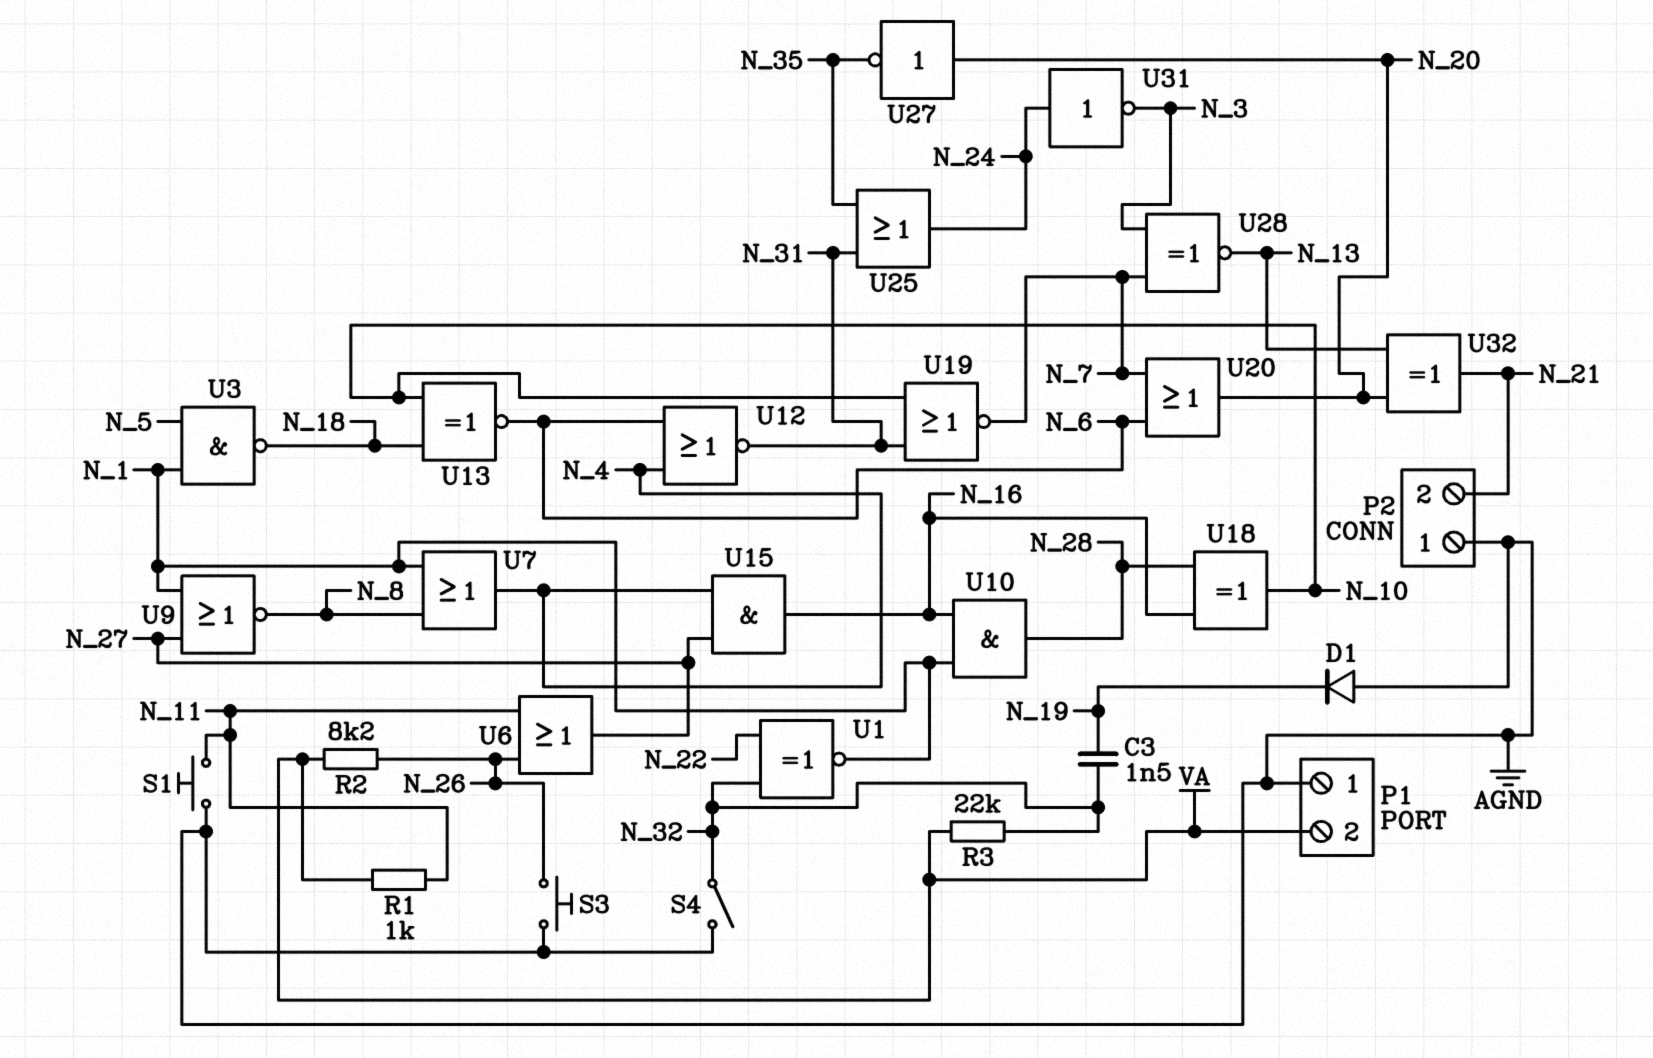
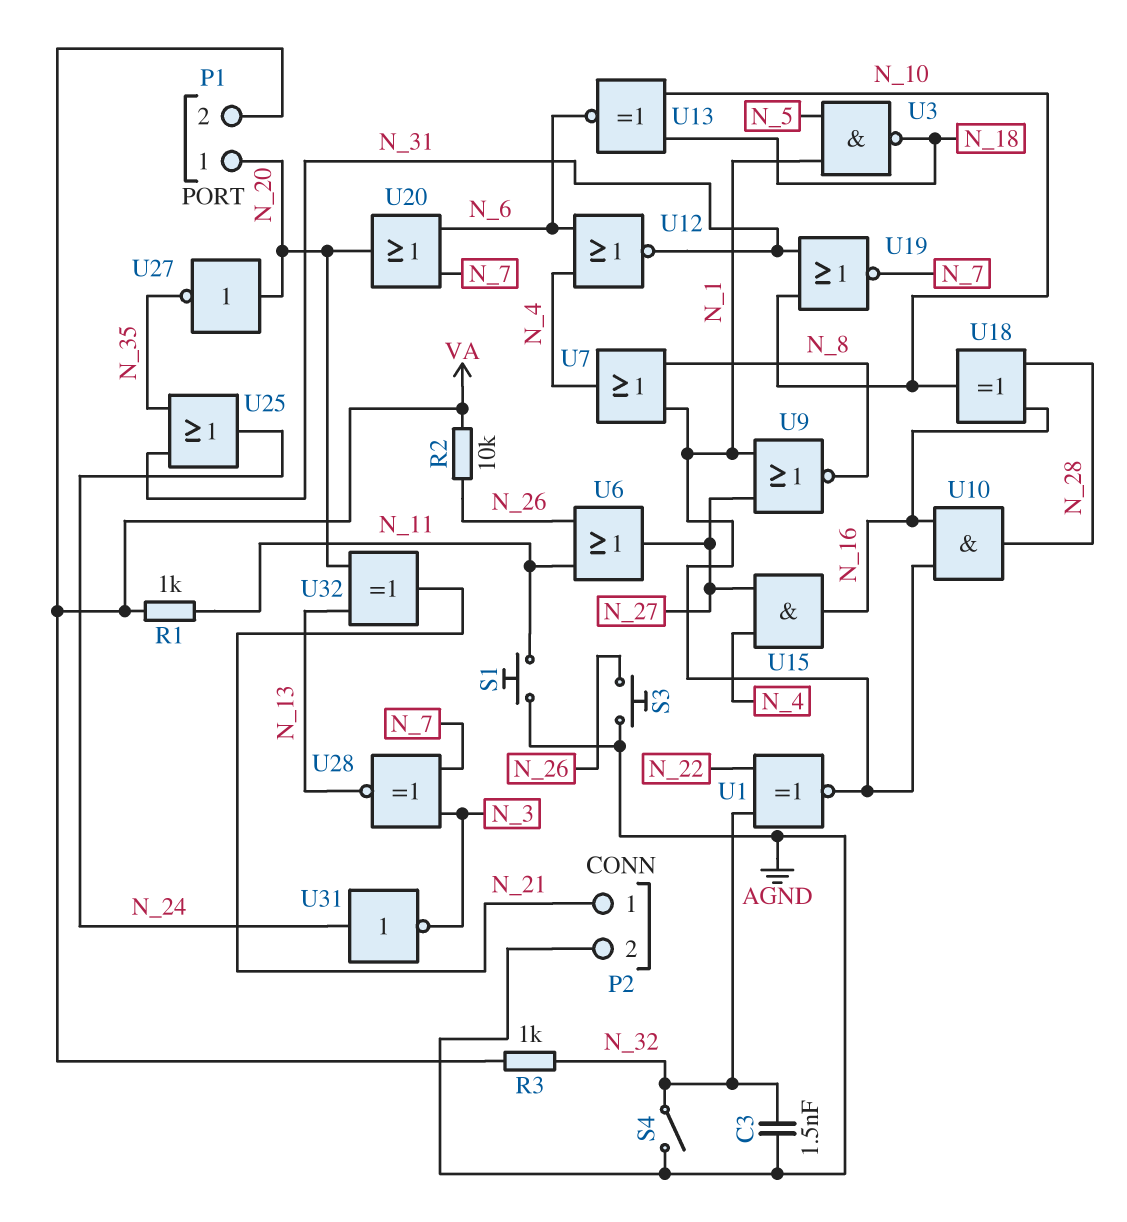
C3: 1.5nF (N_19, N_32) -> 1.5nF (AGND, N_32)
D1: diode (A AGND, K N_19) -> none
P1 pin 1: AGND -> N_20
P2 pin 1: AGND -> N_21
P2 pin 2: N_21 -> AGND
R2: 8.2k (N_26, VA) -> 10k (N_26, VA)
R3: 22k (N_32, VA) -> 1k (N_32, VA)

